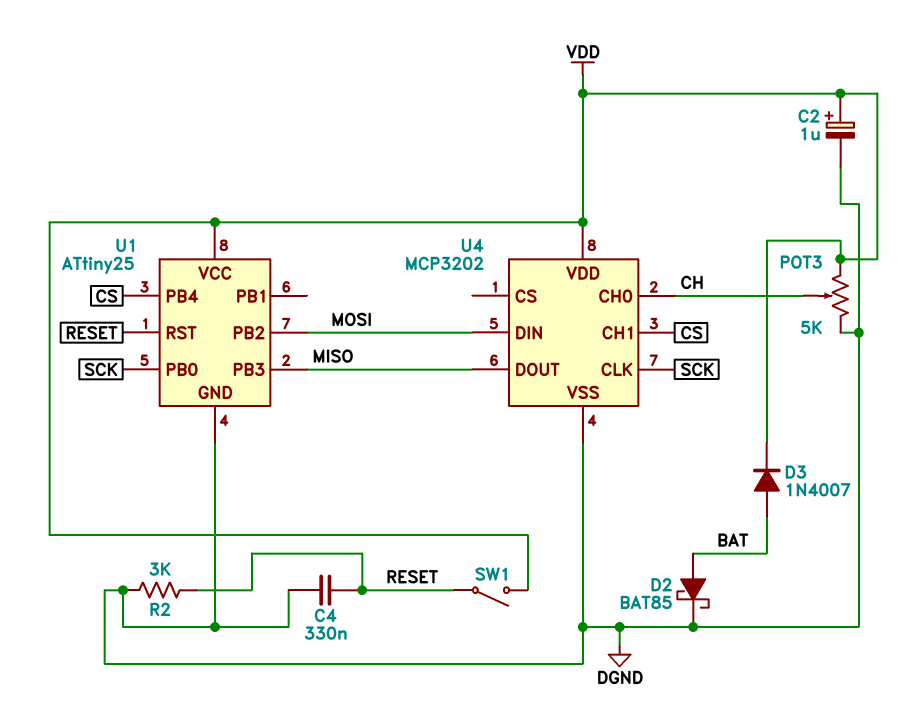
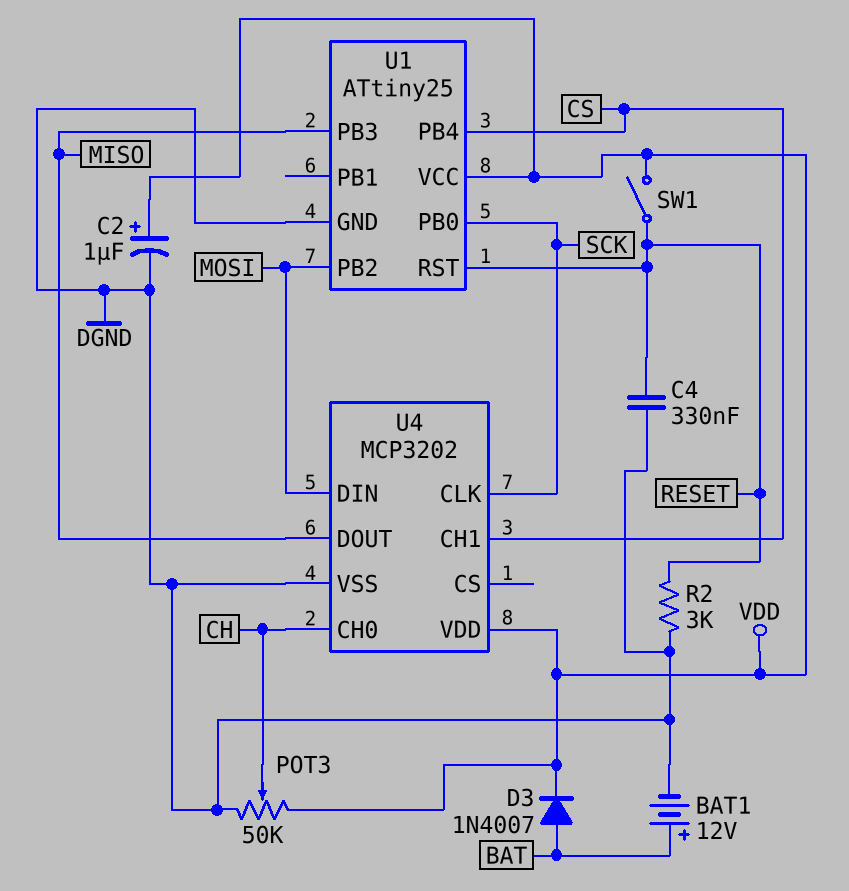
BAT1: none -> 12V (plus BAT, minus DGND)
D2: schottky BAT85 (A BAT, K DGND) -> none
POT3: 5k (DGND, VDD, wiper CH) -> 50k (DGND, VDD, wiper CH)

